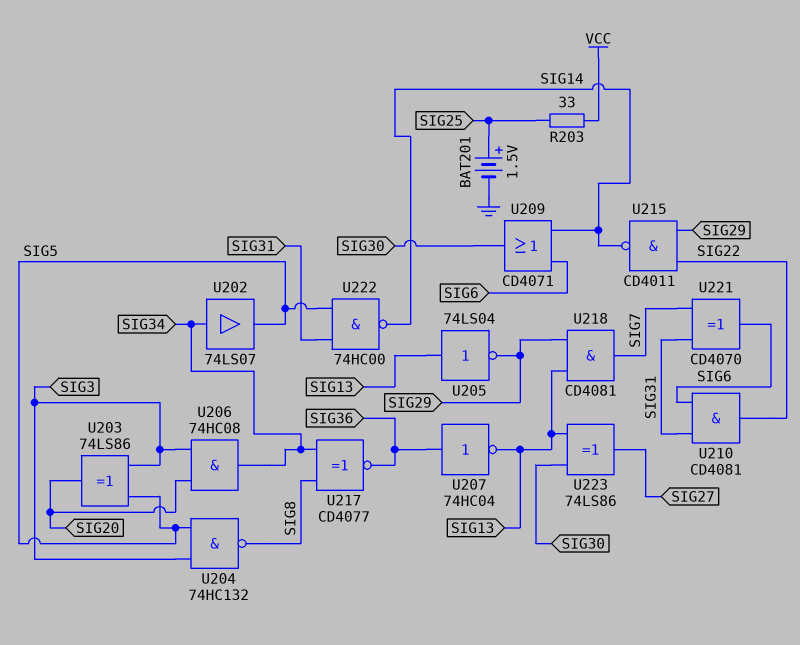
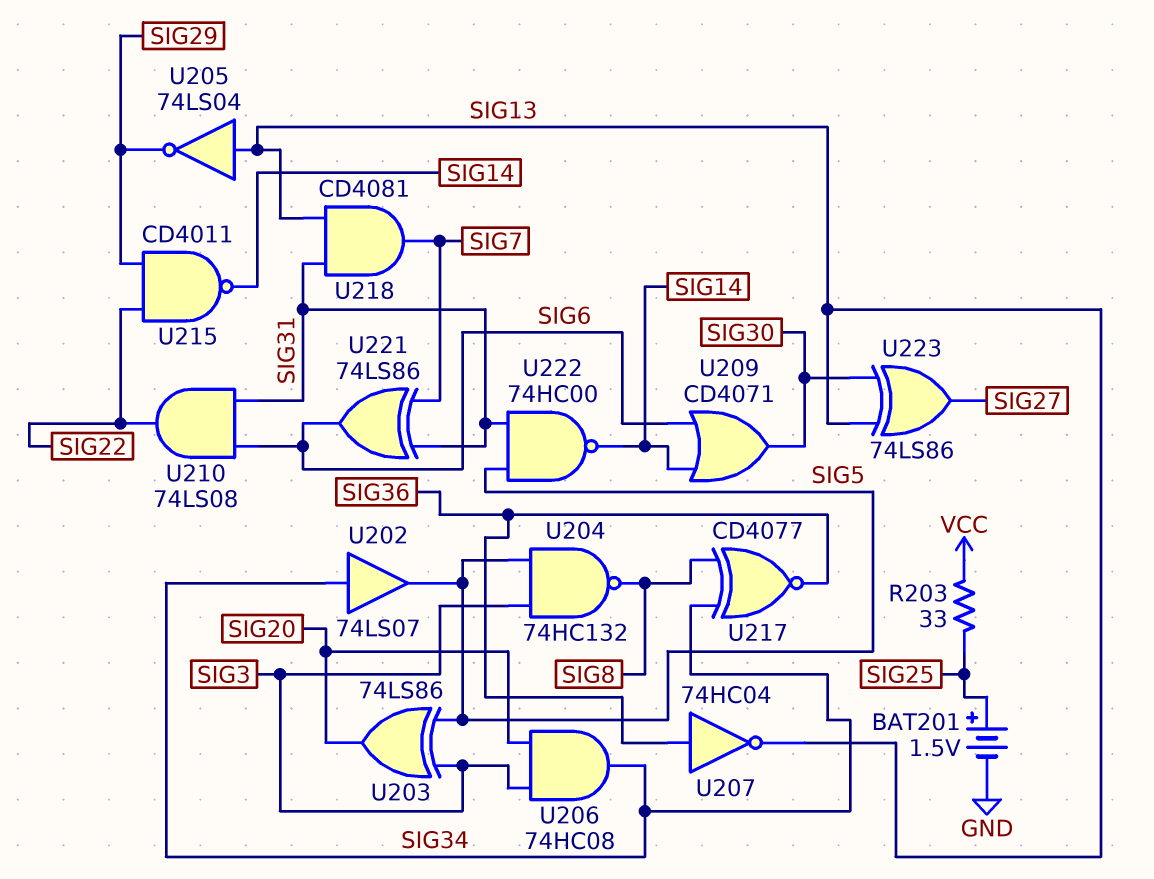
U210: AND CD4081 (in SIG6, in SIG31, out SIG22) -> AND 74LS08 (in SIG6, in SIG31, out SIG22)
U218: AND CD4081 (in SIG13, in SIG29, out SIG7) -> AND CD4081 (in SIG13, in SIG31, out SIG7)
U221: XOR CD4070 (in SIG7, in SIG31, out SIG6) -> XOR 74LS86 (in SIG7, in SIG31, out SIG6)

